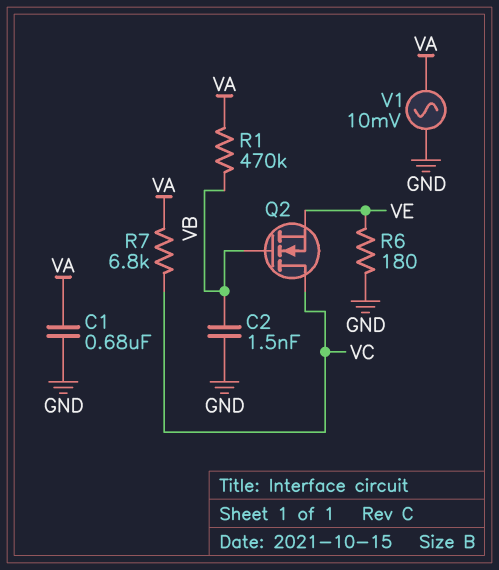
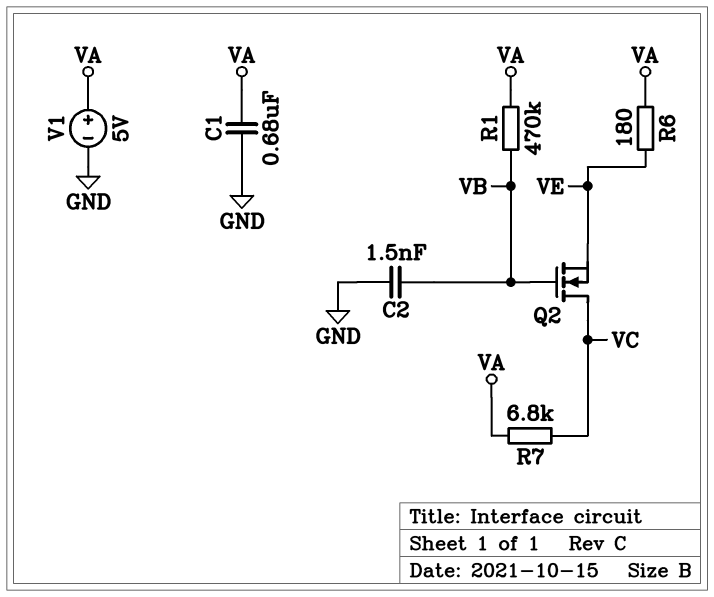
R6: 180 (GND, VE) -> 180 (VA, VE)
V1: AC 10mV (GND, VA) -> 5V (plus VA, minus GND)

